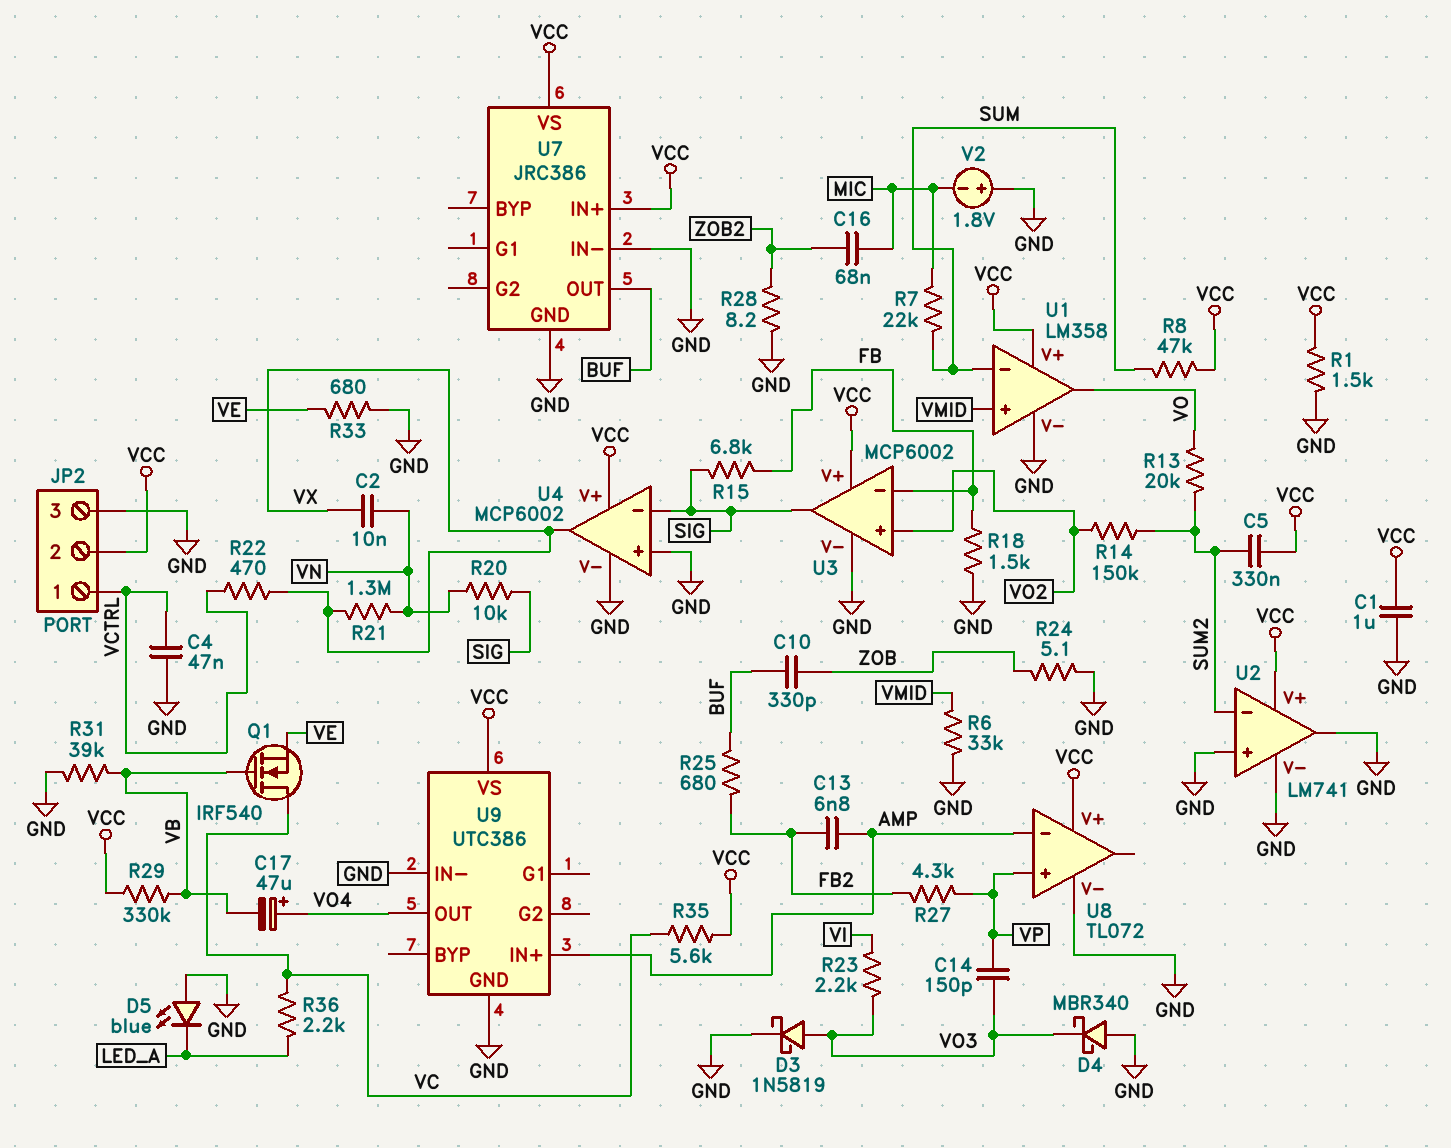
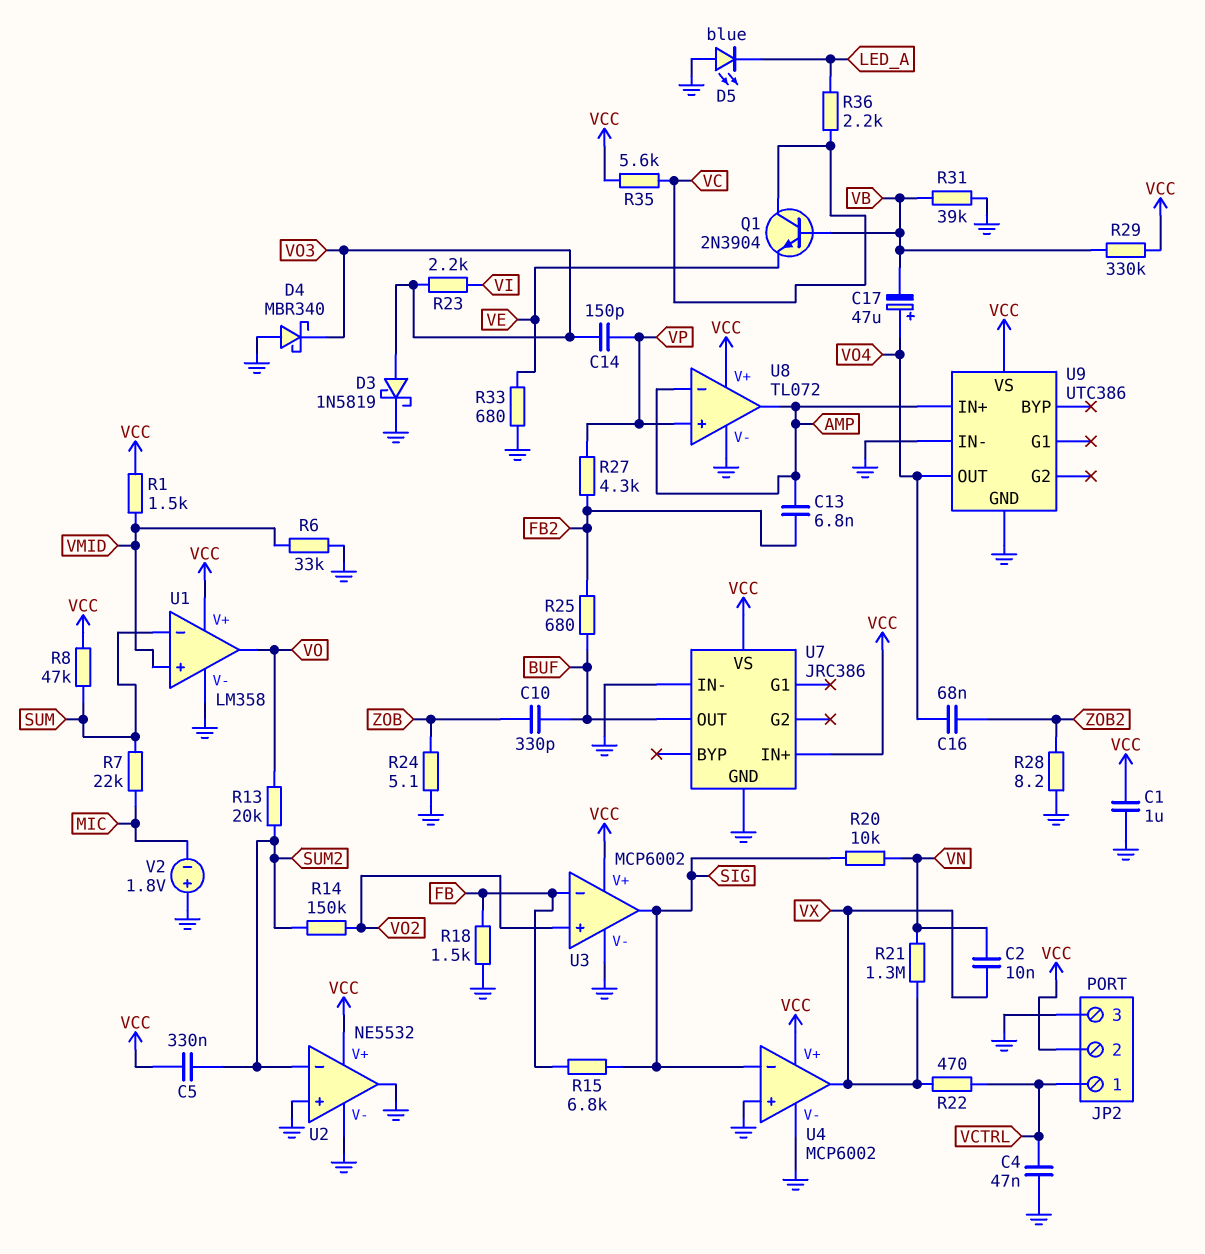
C16: 68nF (MIC, ZOB2) -> 68nF (VO4, ZOB2)
Q1: NMOS IRF540 (G VB, D VC, S VE) -> NPN 2N3904 (B VB, C VC, E VE)
R1: 1.5k (GND, VCC) -> 1.5k (VCC, VMID)
U2: LM741 -> NE5532
U8 pin out: none -> AMP

